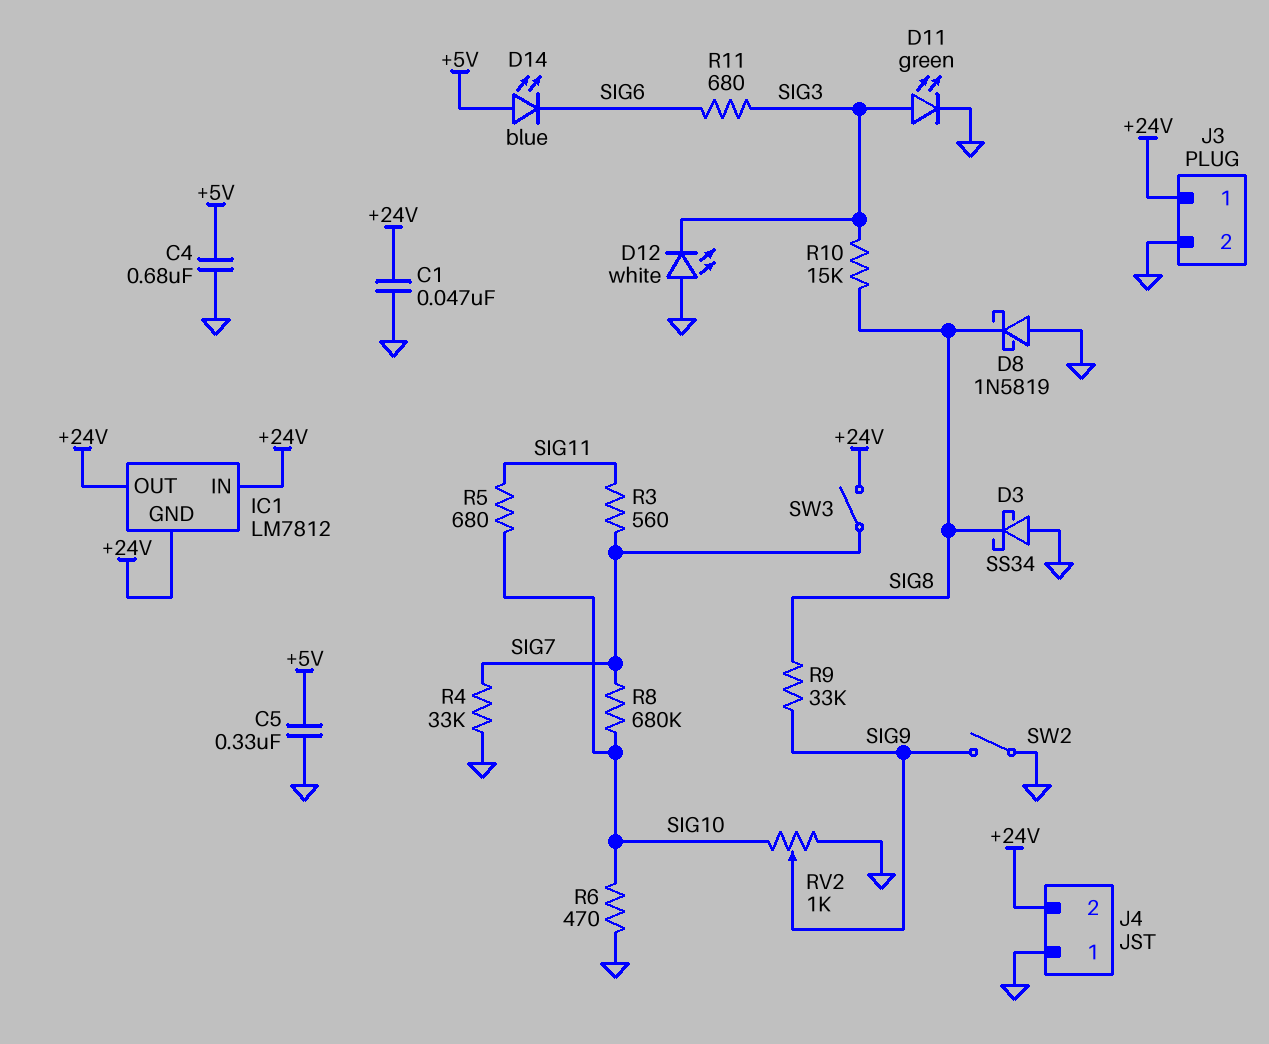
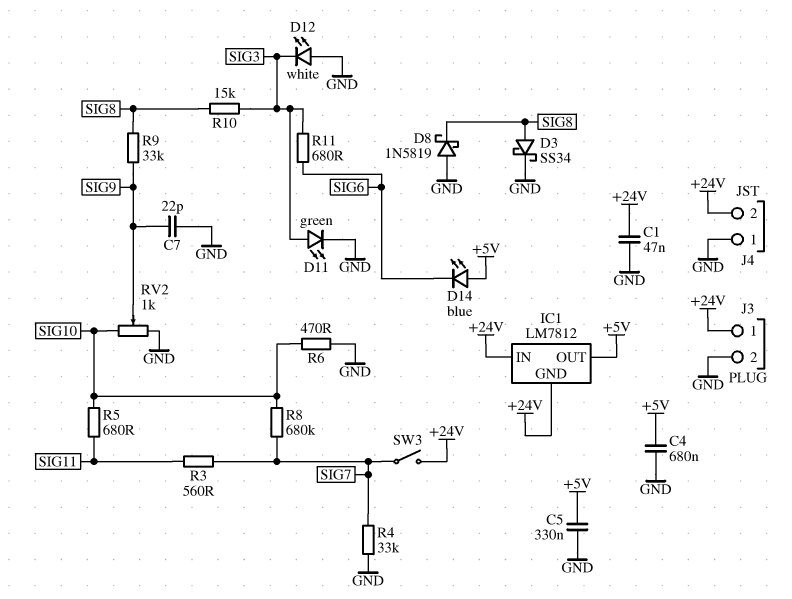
C7: none -> 22pF (GND, SIG9)
D3: schottky SS34 (A GND, K SIG8) -> schottky SS34 (A SIG8, K GND)
IC1 pin OUT: +24V -> +5V
SW2: switch (GND, SIG9) -> none

